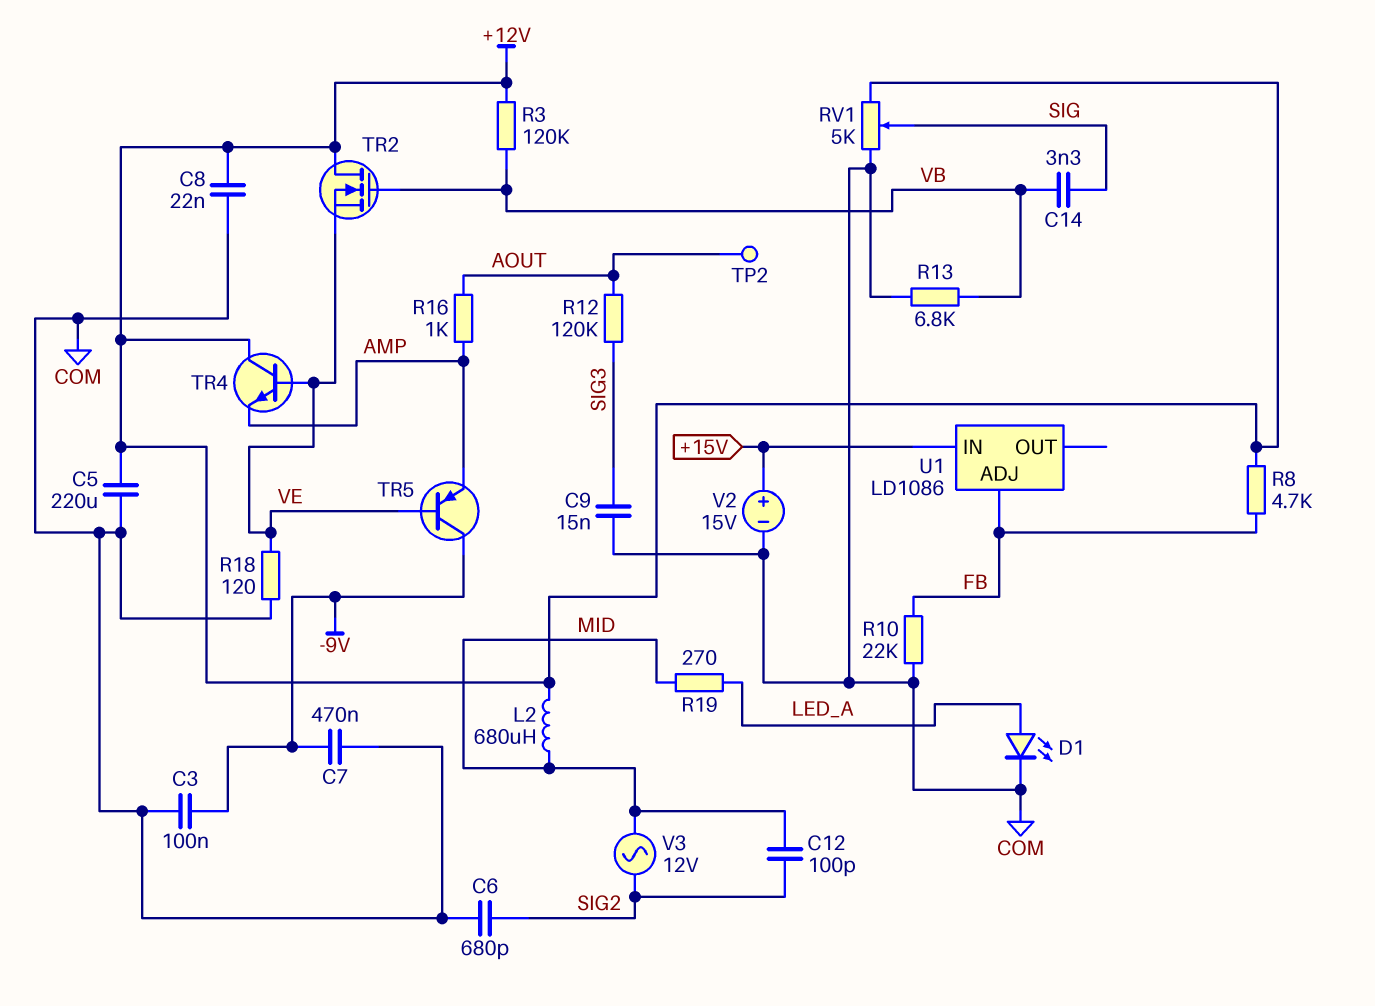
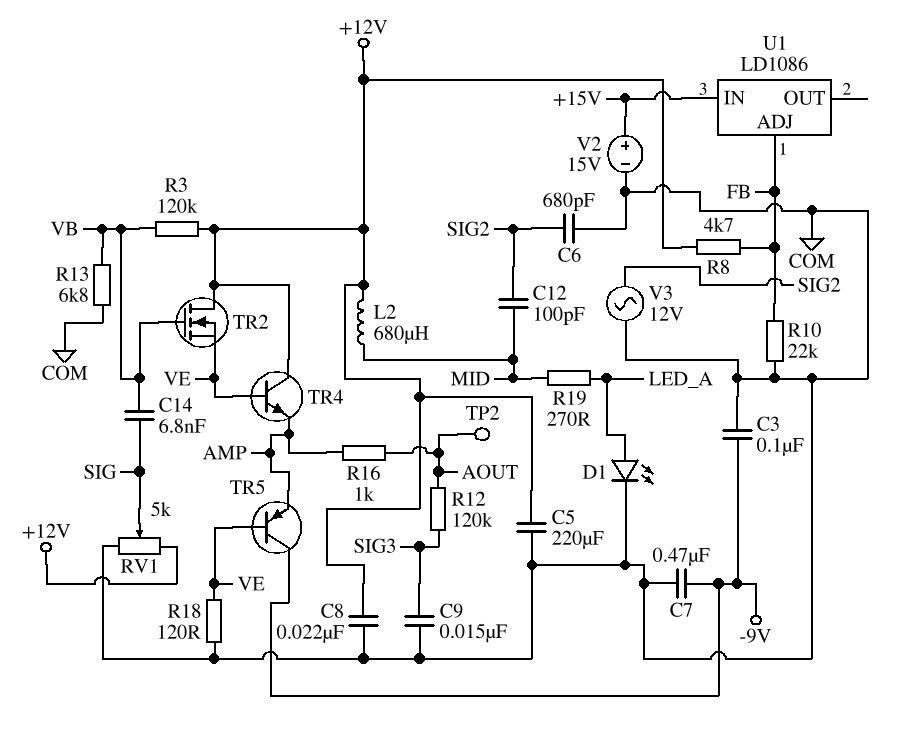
C14: 3.3nF (SIG, VB) -> 6.8nF (SIG, VB)
V3: AC 12V (MID, SIG2) -> AC 12V (COM, SIG2)

